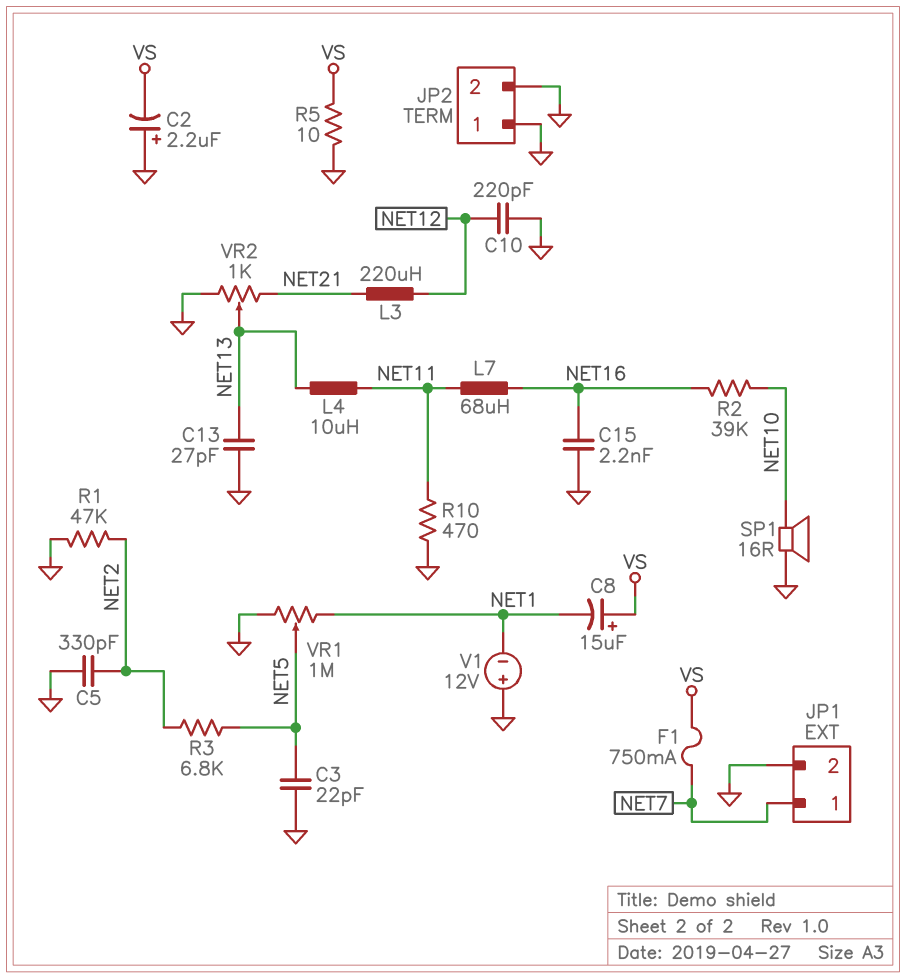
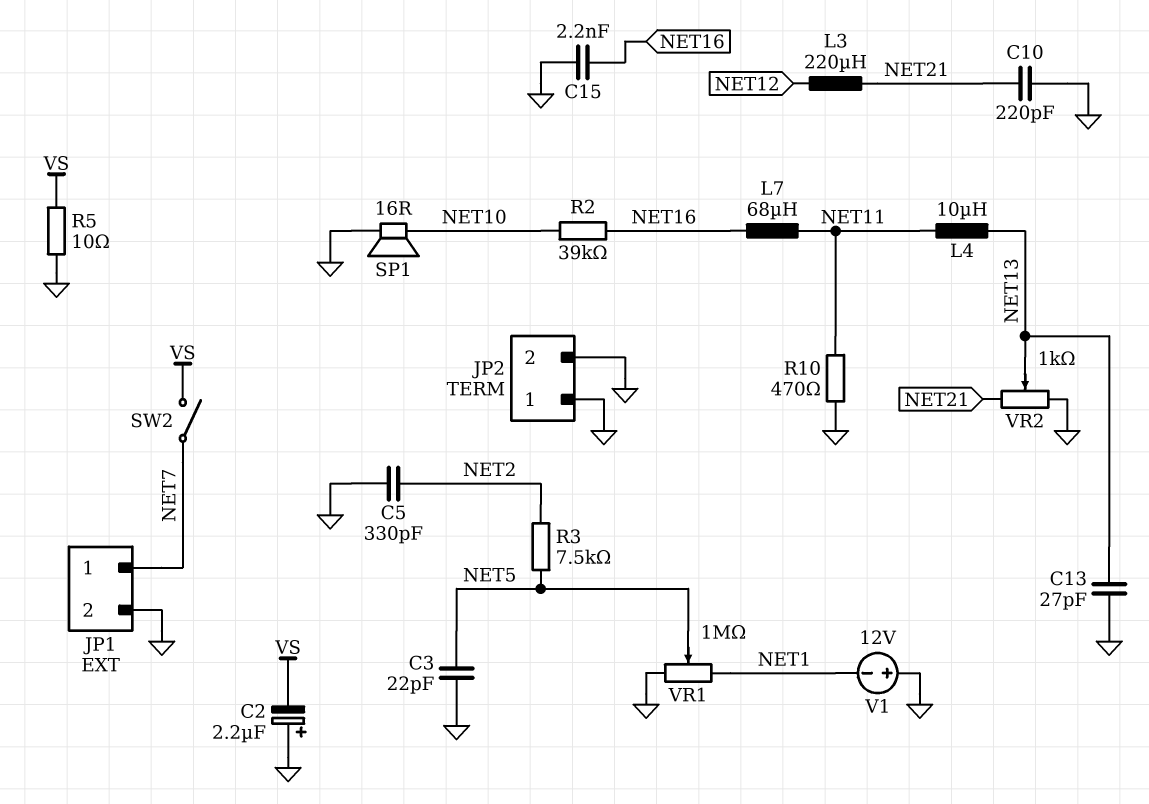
C8: 15uF (plus VS, minus NET1) -> none
C10: 220pF (GND, NET12) -> 220pF (GND, NET21)
F1: 750mA (NET7, VS) -> none
R1: 47k (GND, NET2) -> none
R3: 6.8k (NET2, NET5) -> 7.5k (NET2, NET5)
SW2: none -> switch (NET7, VS)

